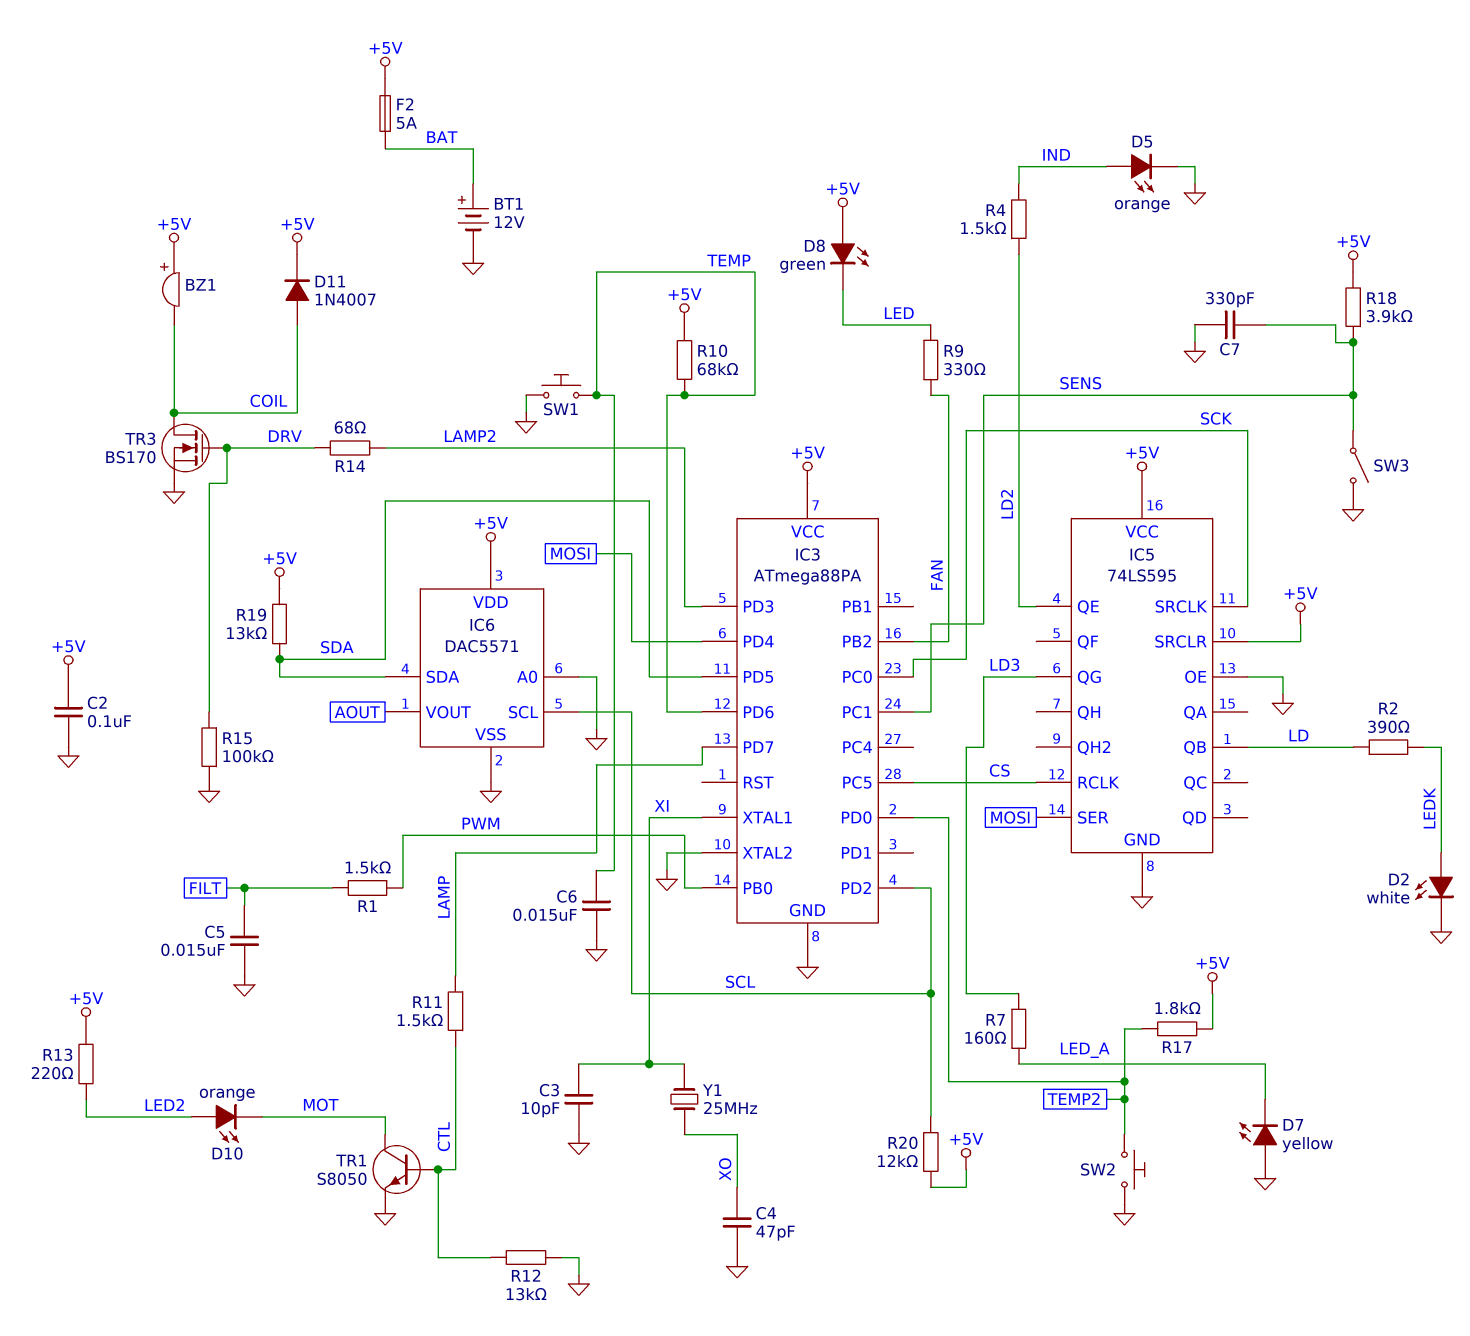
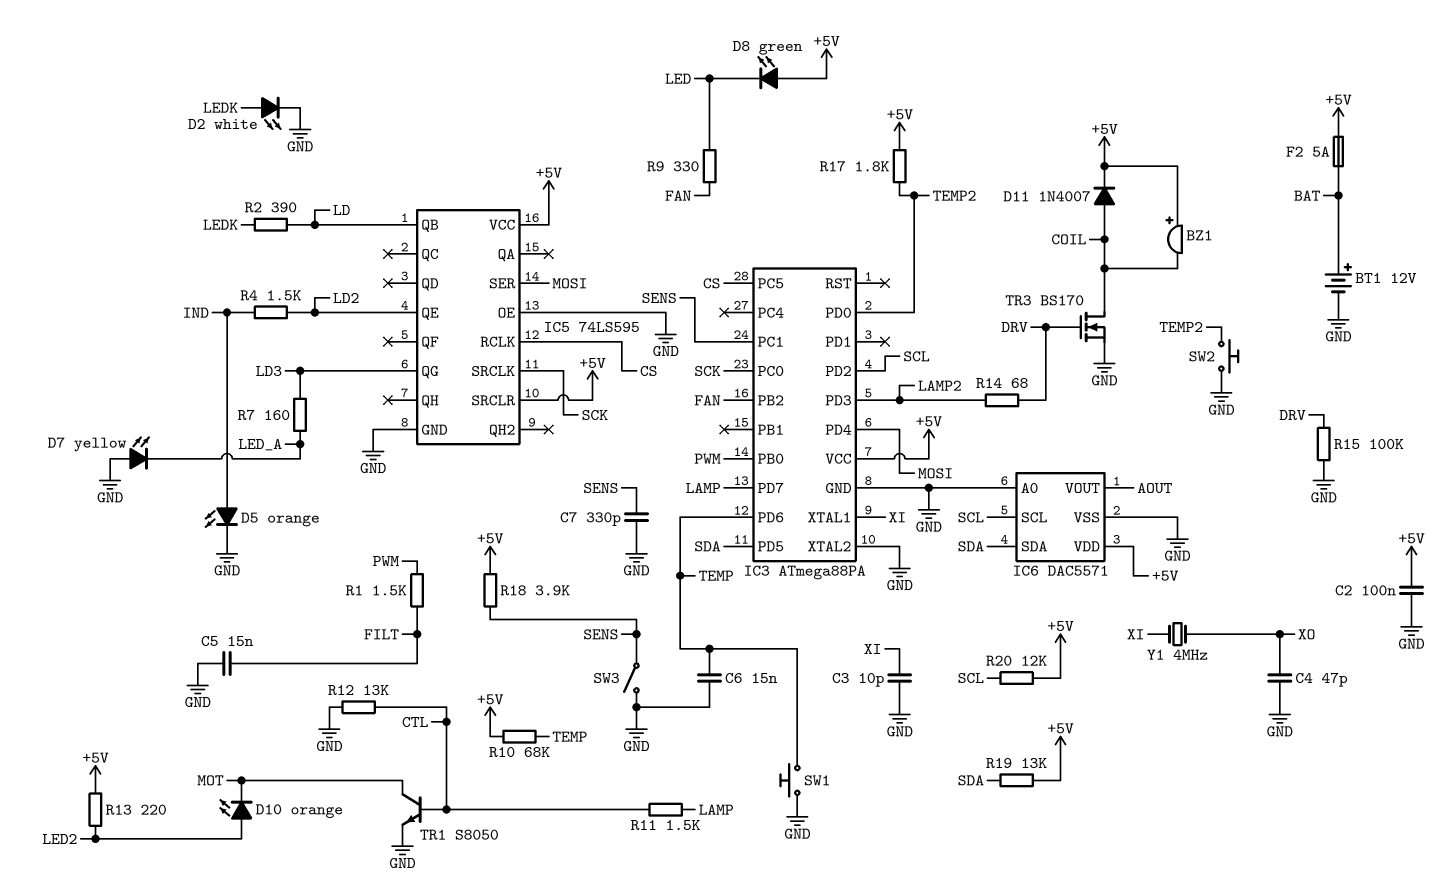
Y1: 25MHz (XI, XO) -> 4MHz (XI, XO)

